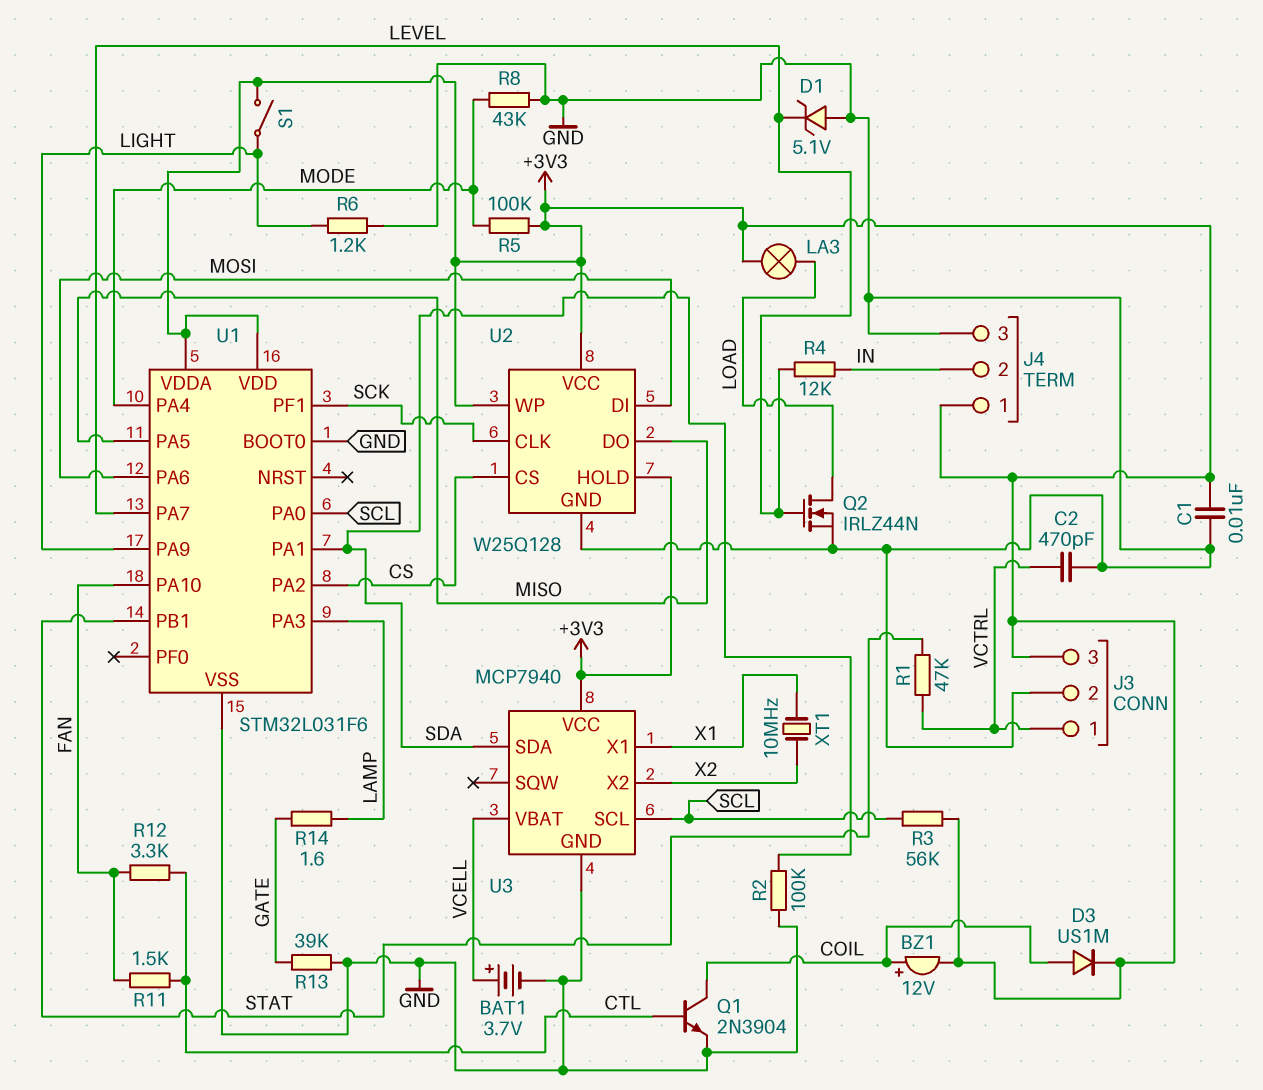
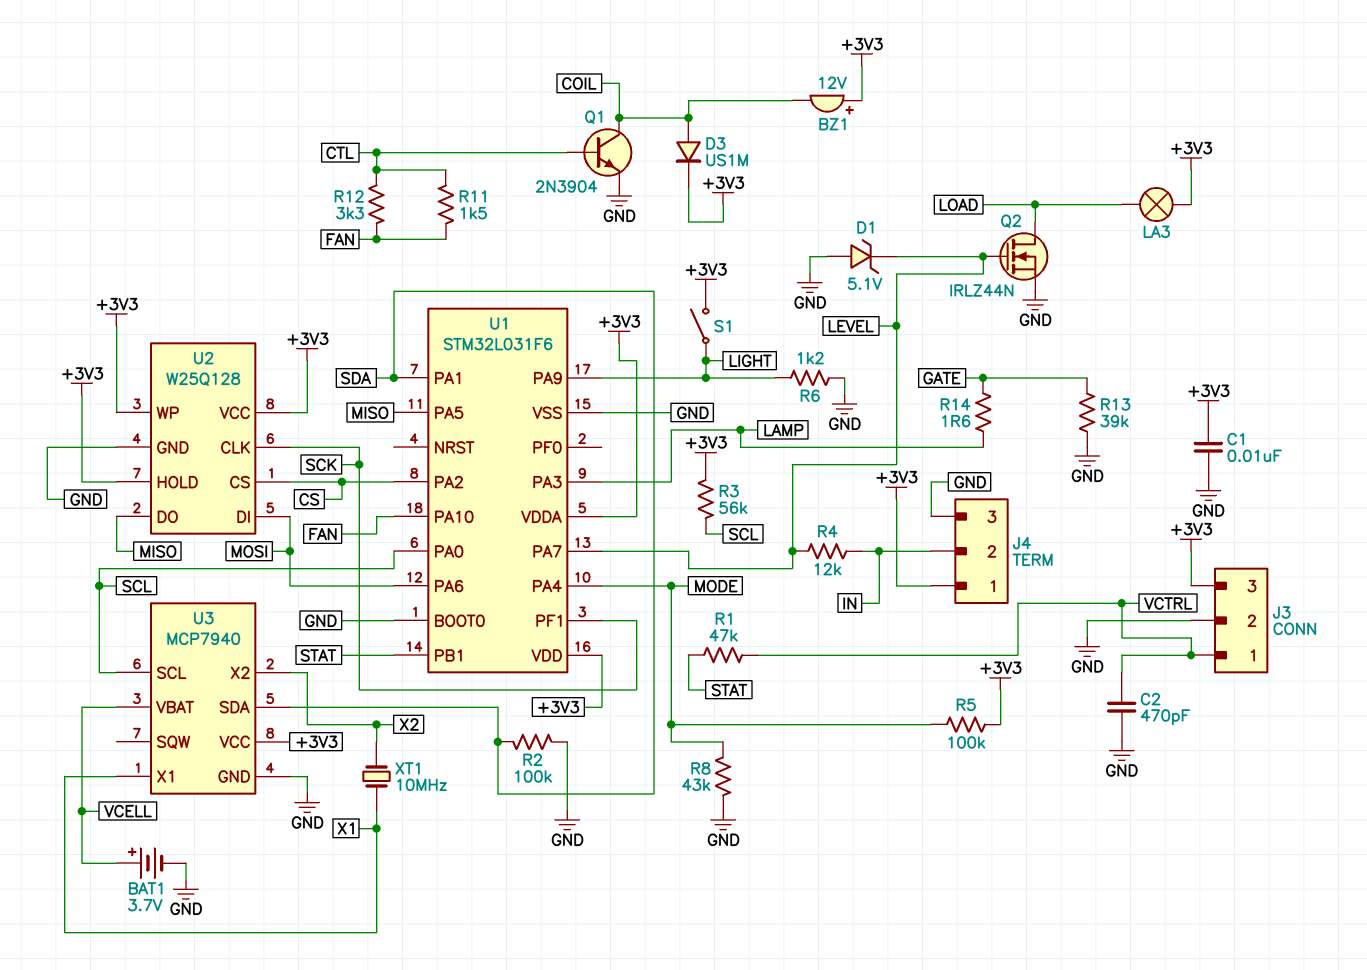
BZ1: buzzer 12V (plus COIL, minus +3V3) -> buzzer 12V (plus +3V3, minus COIL)

